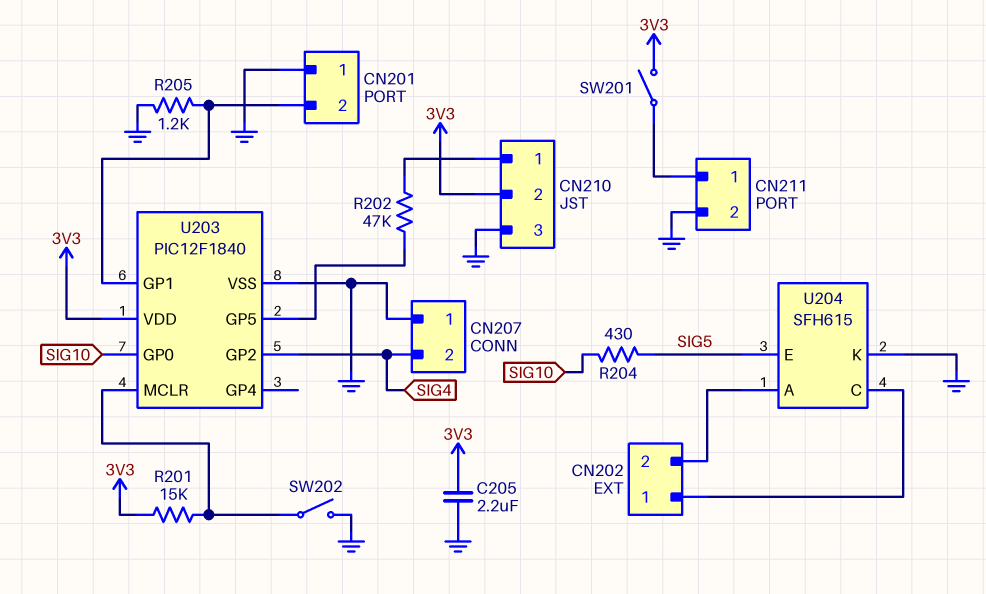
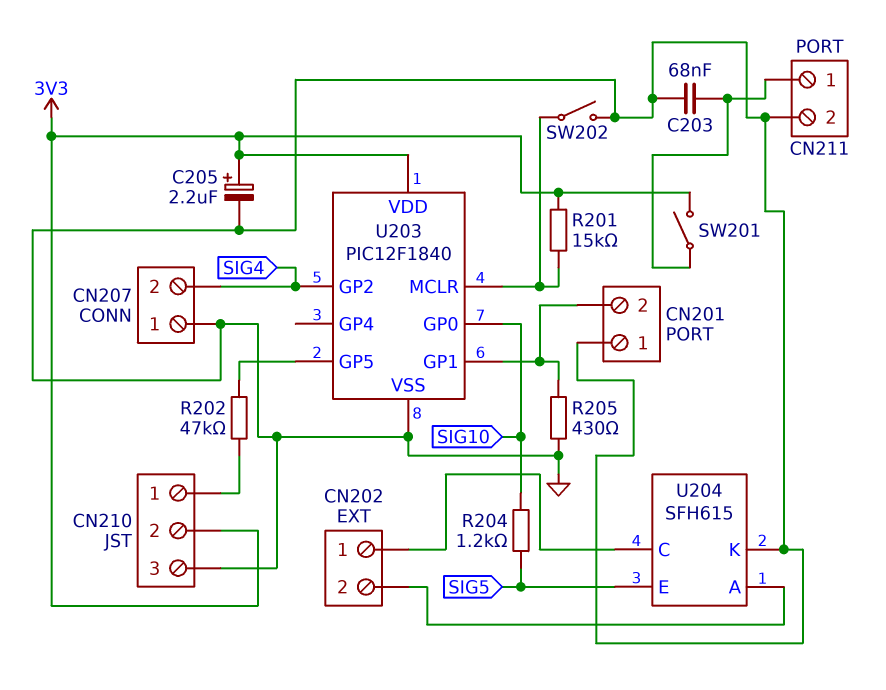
C203: none -> 68nF (CN211/1, GND)
C205: 2.2uF (3V3, GND) -> 2.2uF (plus 3V3, minus GND)
R204: 430 (SIG5, SIG10) -> 1.2k (SIG5, SIG10)
R205: 1.2k (CN201/2, GND) -> 430 (CN201/2, GND)

